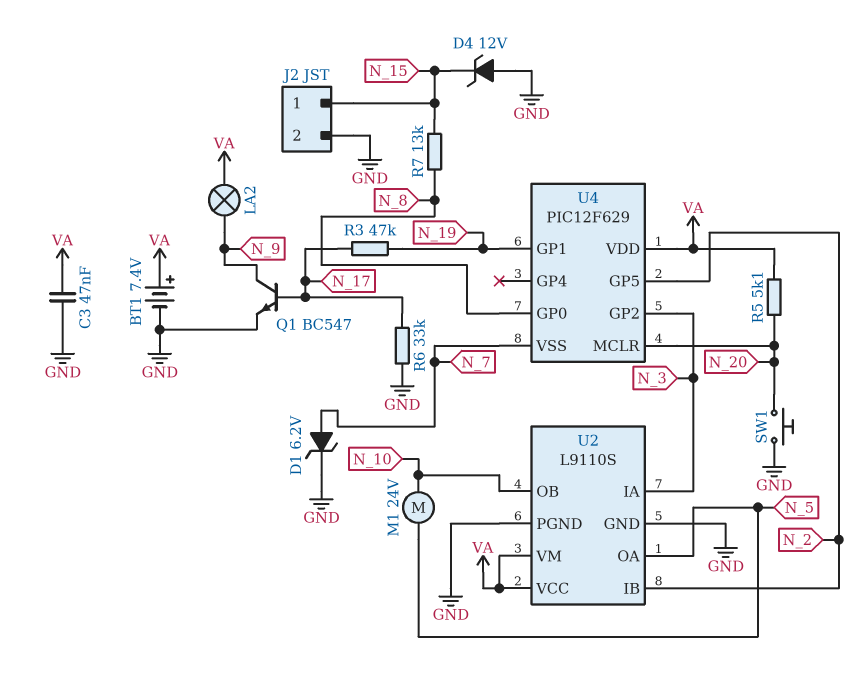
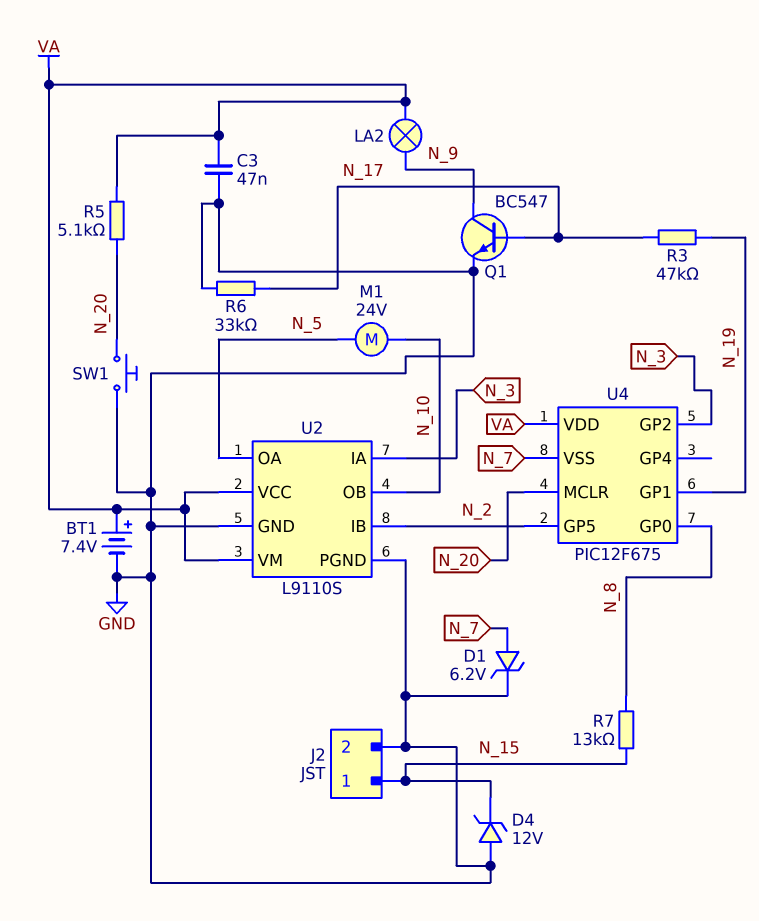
U4: PIC12F629 -> PIC12F675

